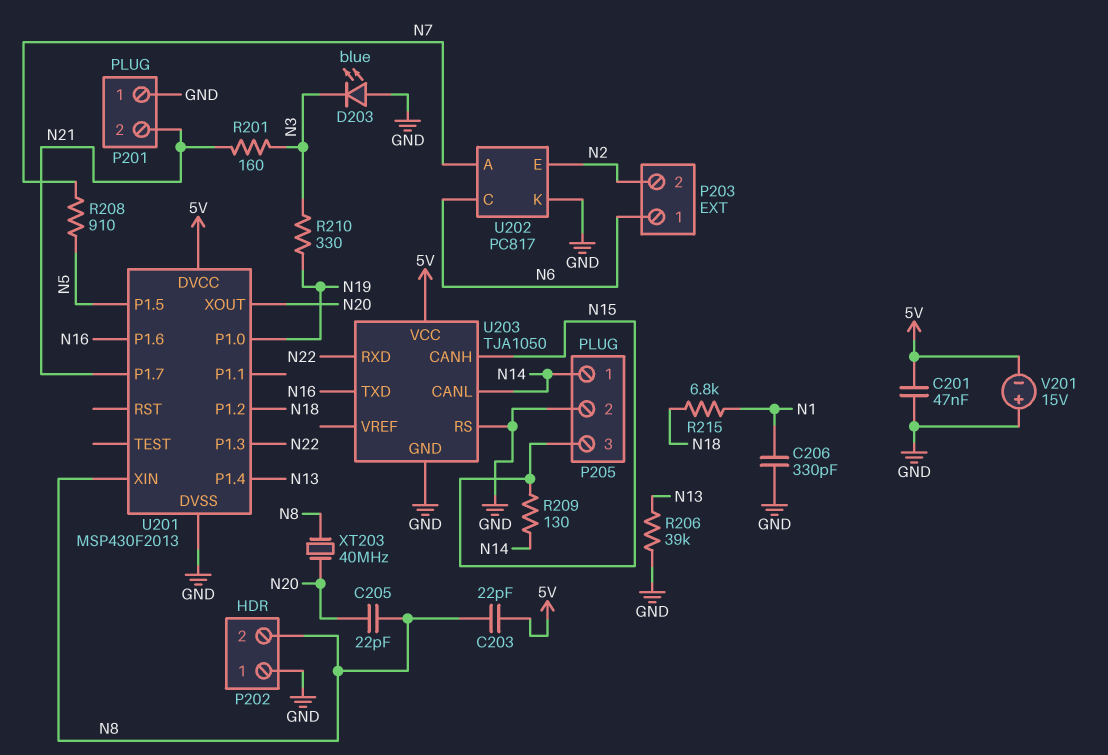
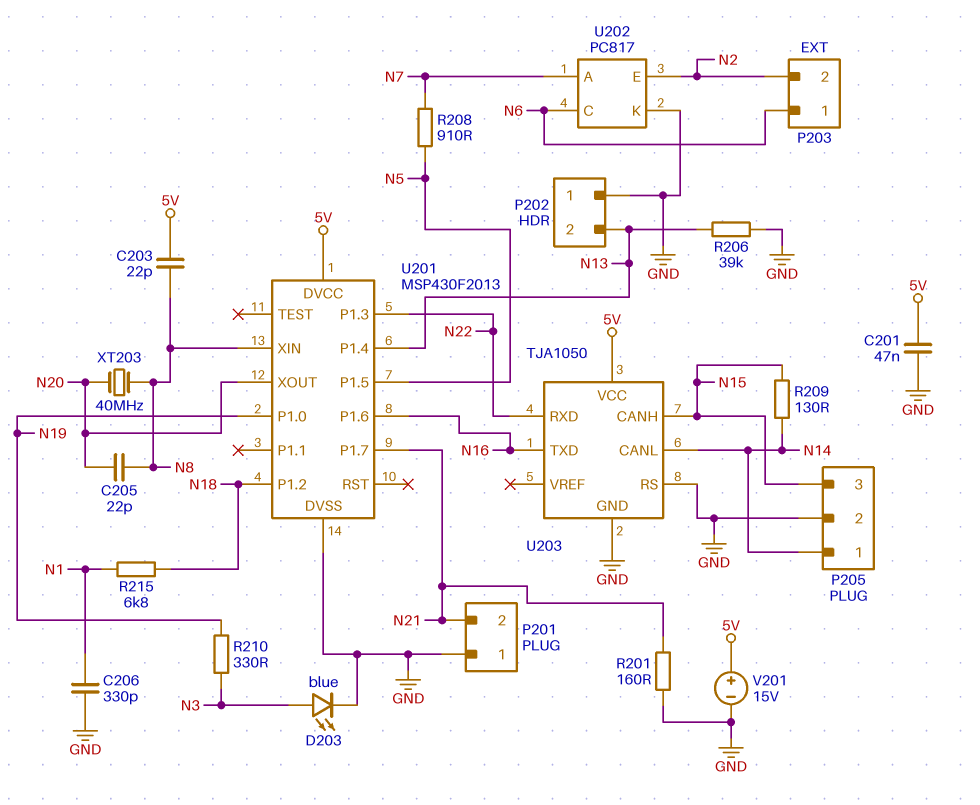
D203: LED blue (A GND, K N3) -> LED blue (A N3, K GND)
P202 pin 2: N8 -> N13
R201: 160 (N3, N21) -> 160 (GND, N21)
V201: 15V (plus GND, minus 5V) -> 15V (plus 5V, minus GND)

